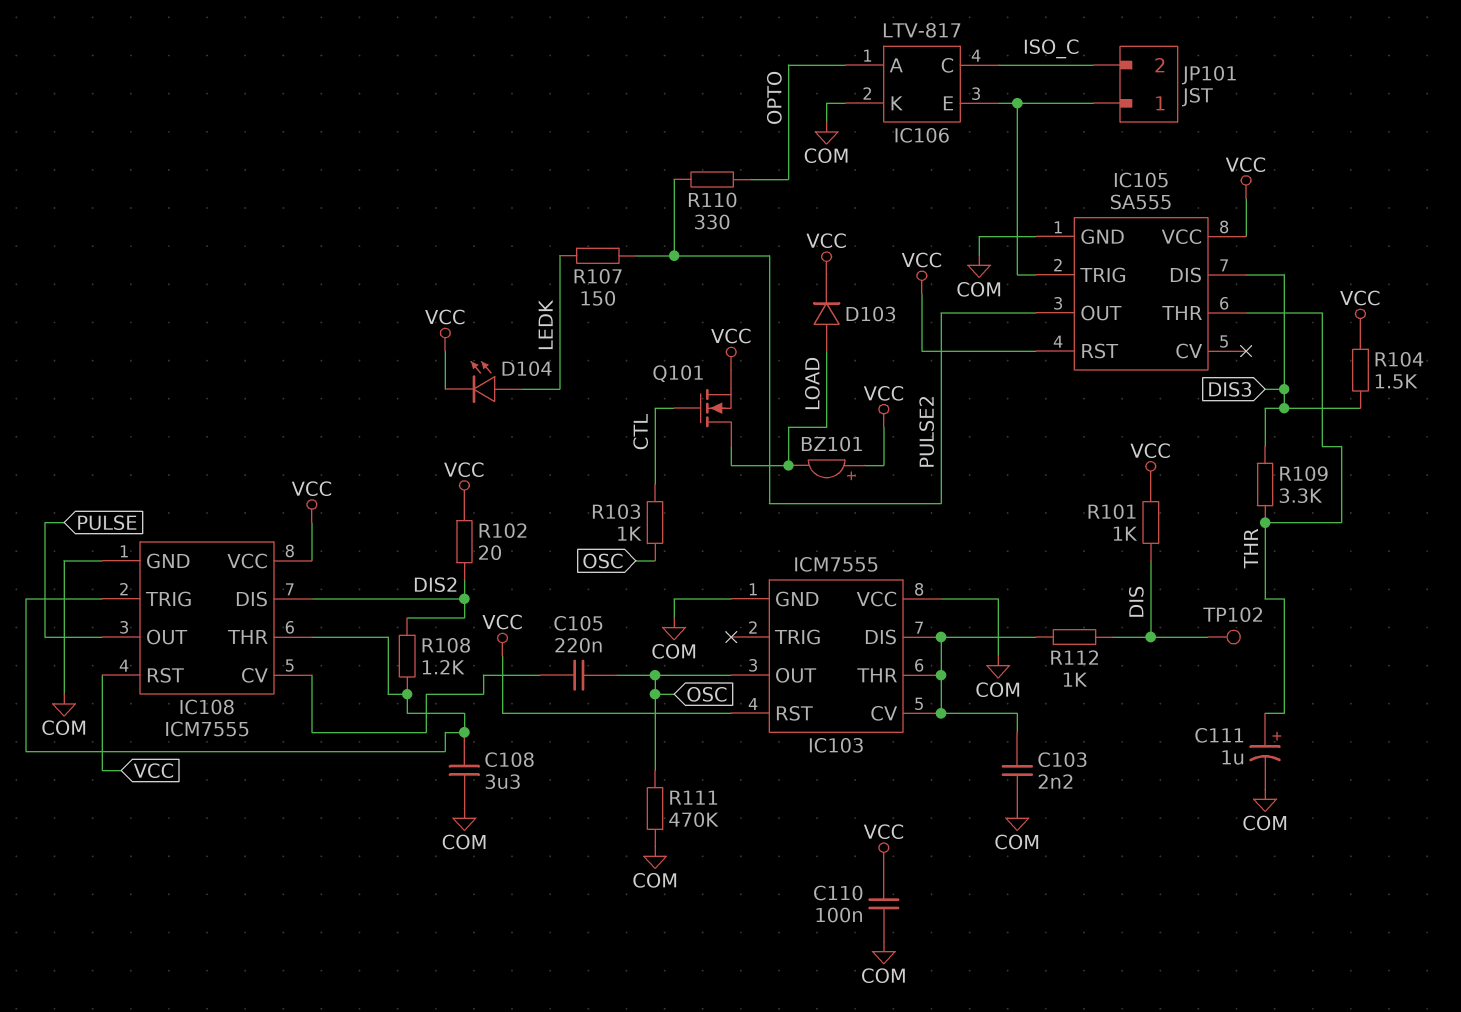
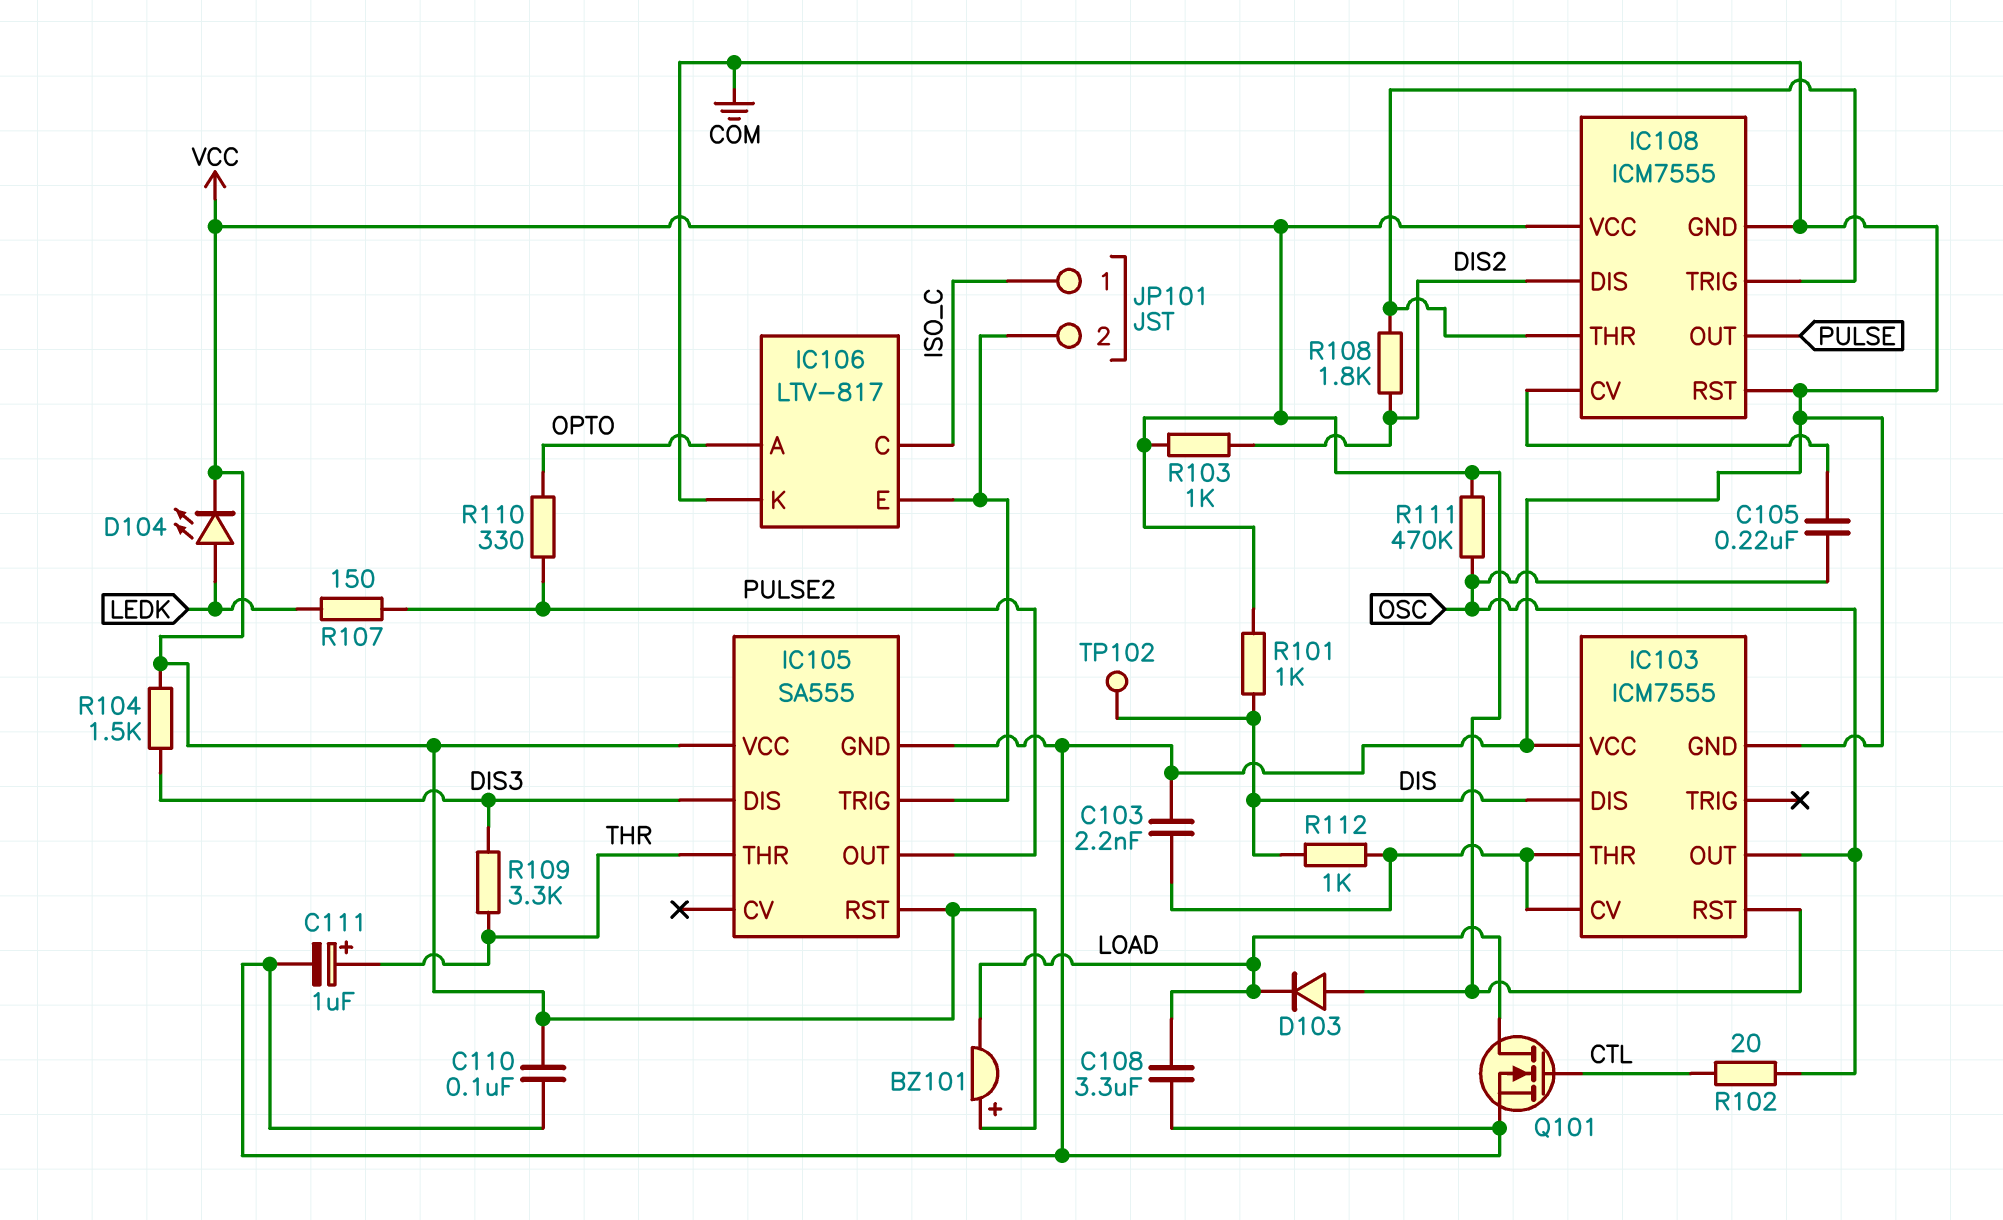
C108: 3.3uF (COM, IC108/THR) -> 3.3uF (COM, LOAD)
D103: diode (A LOAD, K VCC) -> diode (A VCC, K LOAD)
IC103 pin DIS: IC103/CV -> DIS
IC108 pin RST: VCC -> COM
JP101 pin 1: IC105/TRIG -> ISO_C
JP101 pin 2: ISO_C -> IC105/TRIG
Q101: NMOS (G CTL, D LOAD, S VCC) -> NMOS (G CTL, D LOAD, S COM)
R102: 20 (DIS2, VCC) -> 20 (CTL, OSC)
R103: 1k (CTL, OSC) -> 1k (DIS2, VCC)
R108: 1.2k (DIS2, IC108/THR) -> 1.8k (DIS2, IC108/THR)
R111: 470k (COM, OSC) -> 470k (OSC, VCC)

